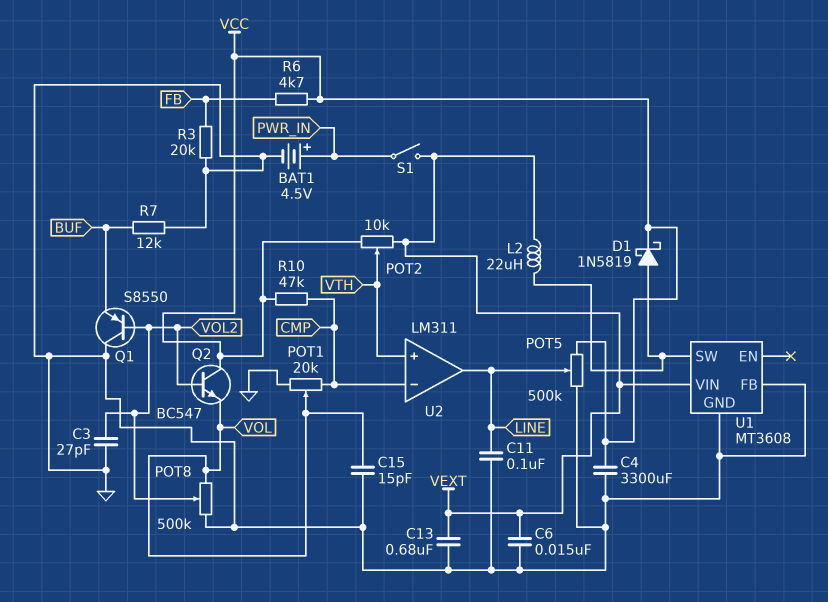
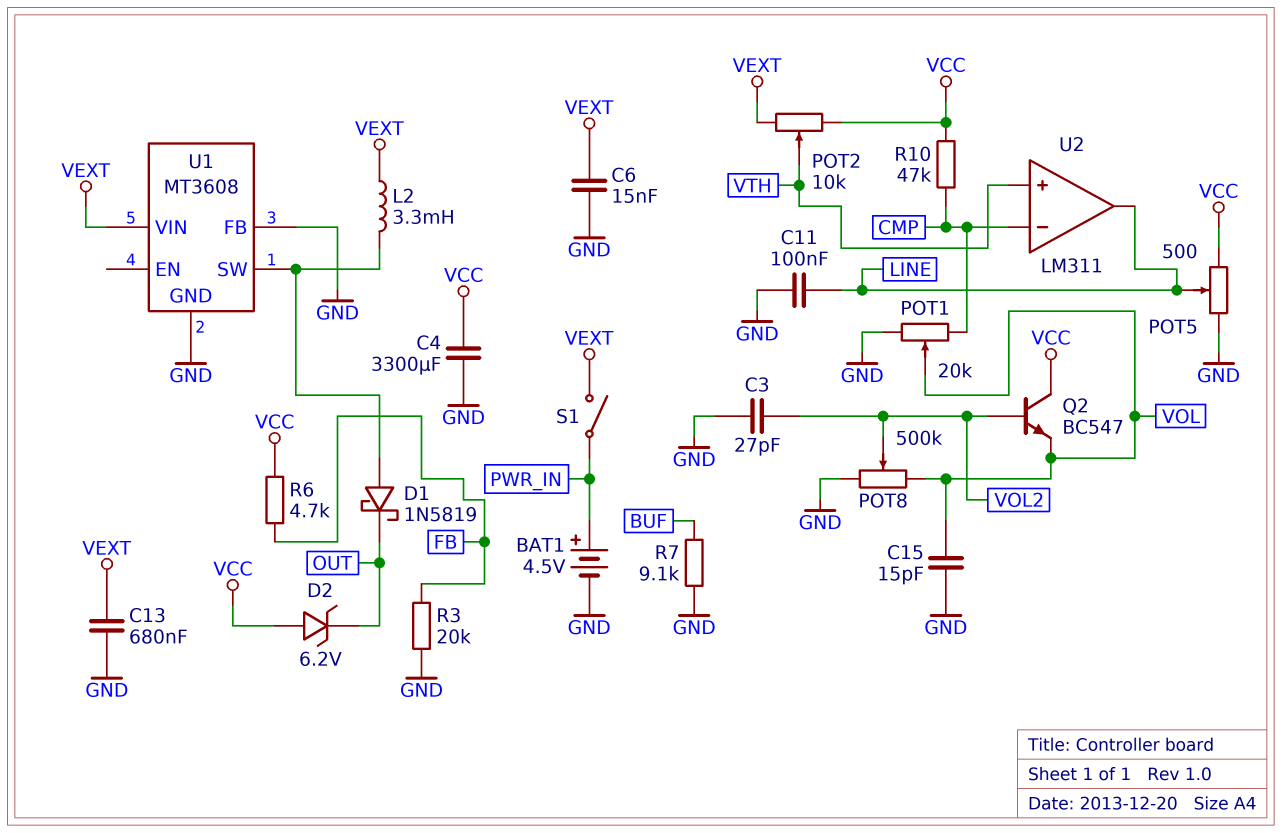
D1: schottky 1N5819 (A U1/SW, K VCC) -> schottky 1N5819 (A U1/SW, K OUT)
D2: none -> zener 6.2V (A VCC, K OUT)
L2: 22uH (U1/SW, VEXT) -> 3.3mH (U1/SW, VEXT)
POT5: 500k (GND, VCC, wiper LINE) -> 500 (GND, VCC, wiper LINE)
Q1: PNP S8550 (B VOL2, C GND, E BUF) -> none
R7: 12k (BUF, GND) -> 9.1k (BUF, GND)

